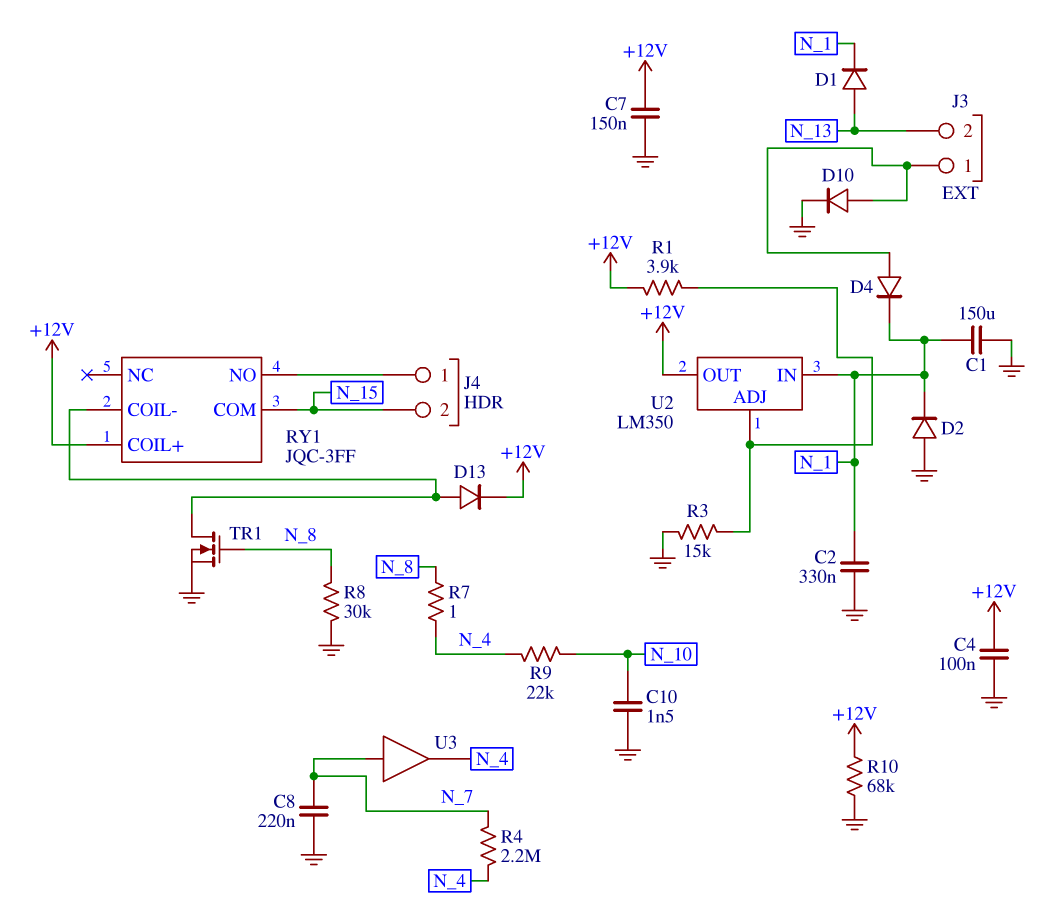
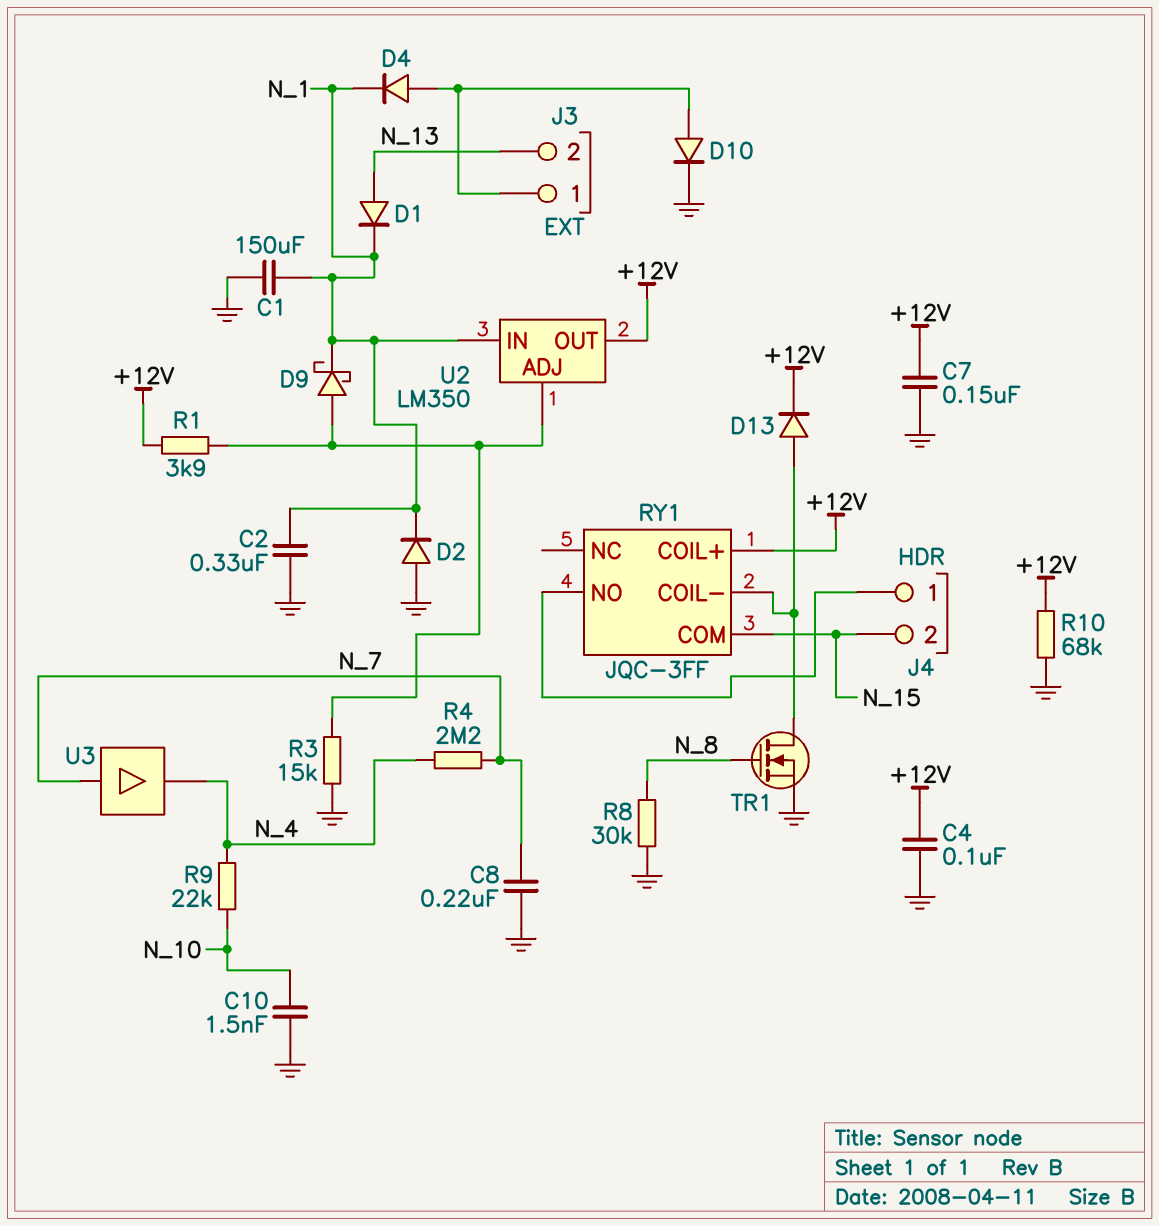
D9: none -> schottky (A U2/ADJ, K N_1)
R7: 1 (N_4, N_8) -> none

